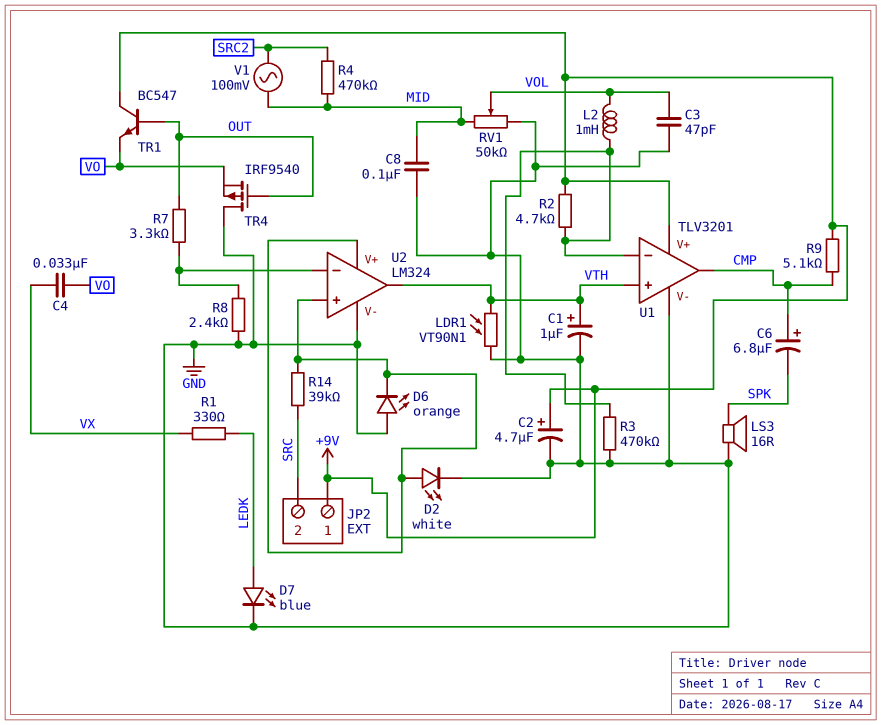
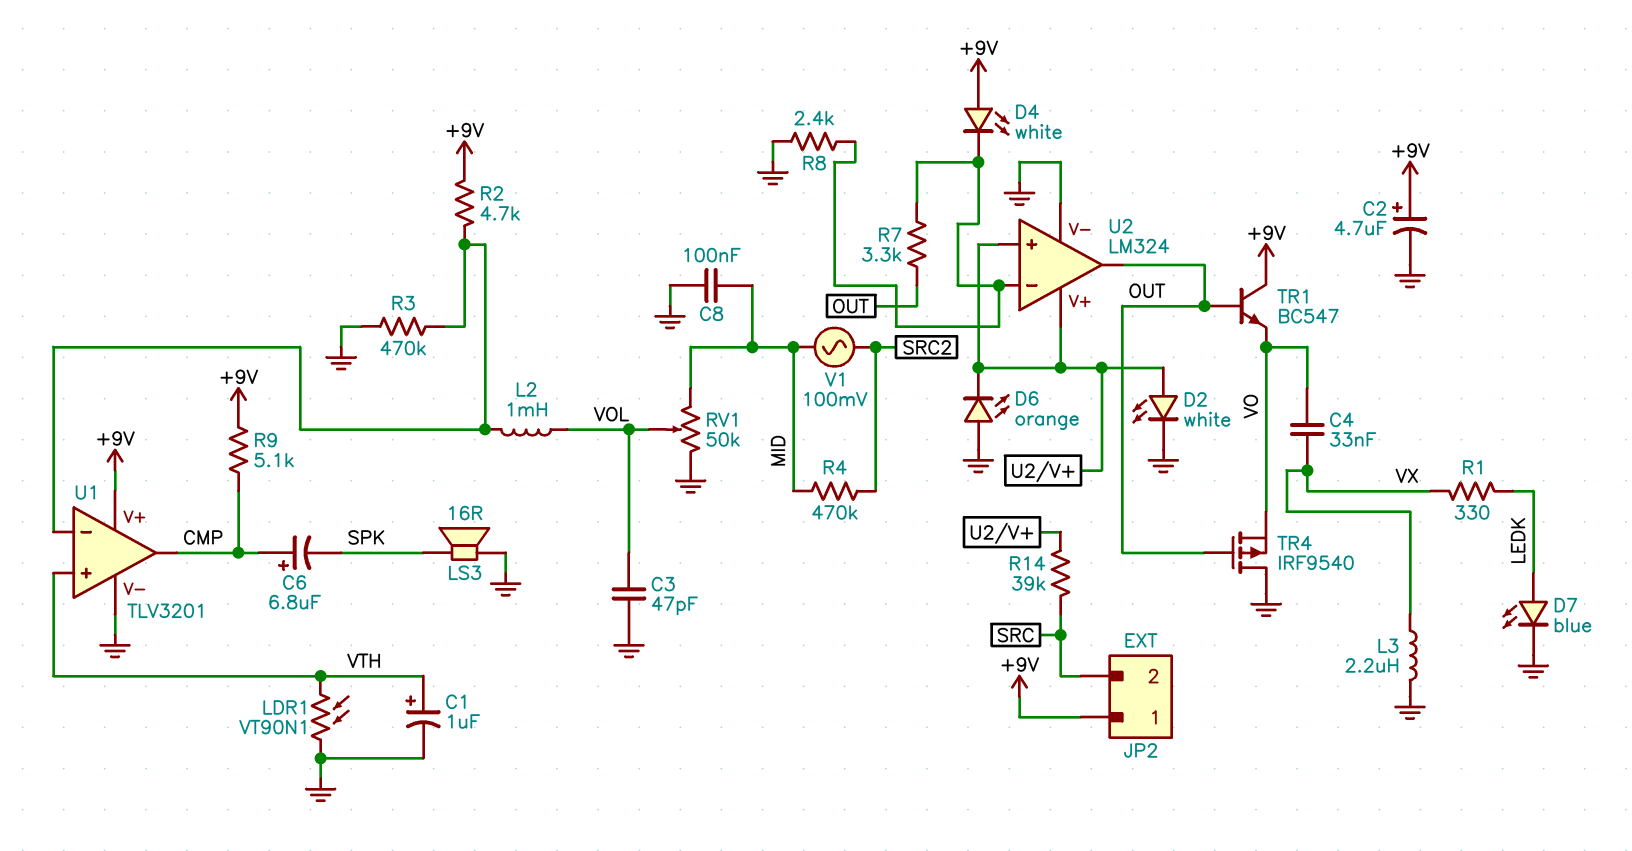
D4: none -> LED white (A +9V, K U2/in-)
L3: none -> 2.2uH (GND, VX)
U2 pin out: VTH -> OUT

